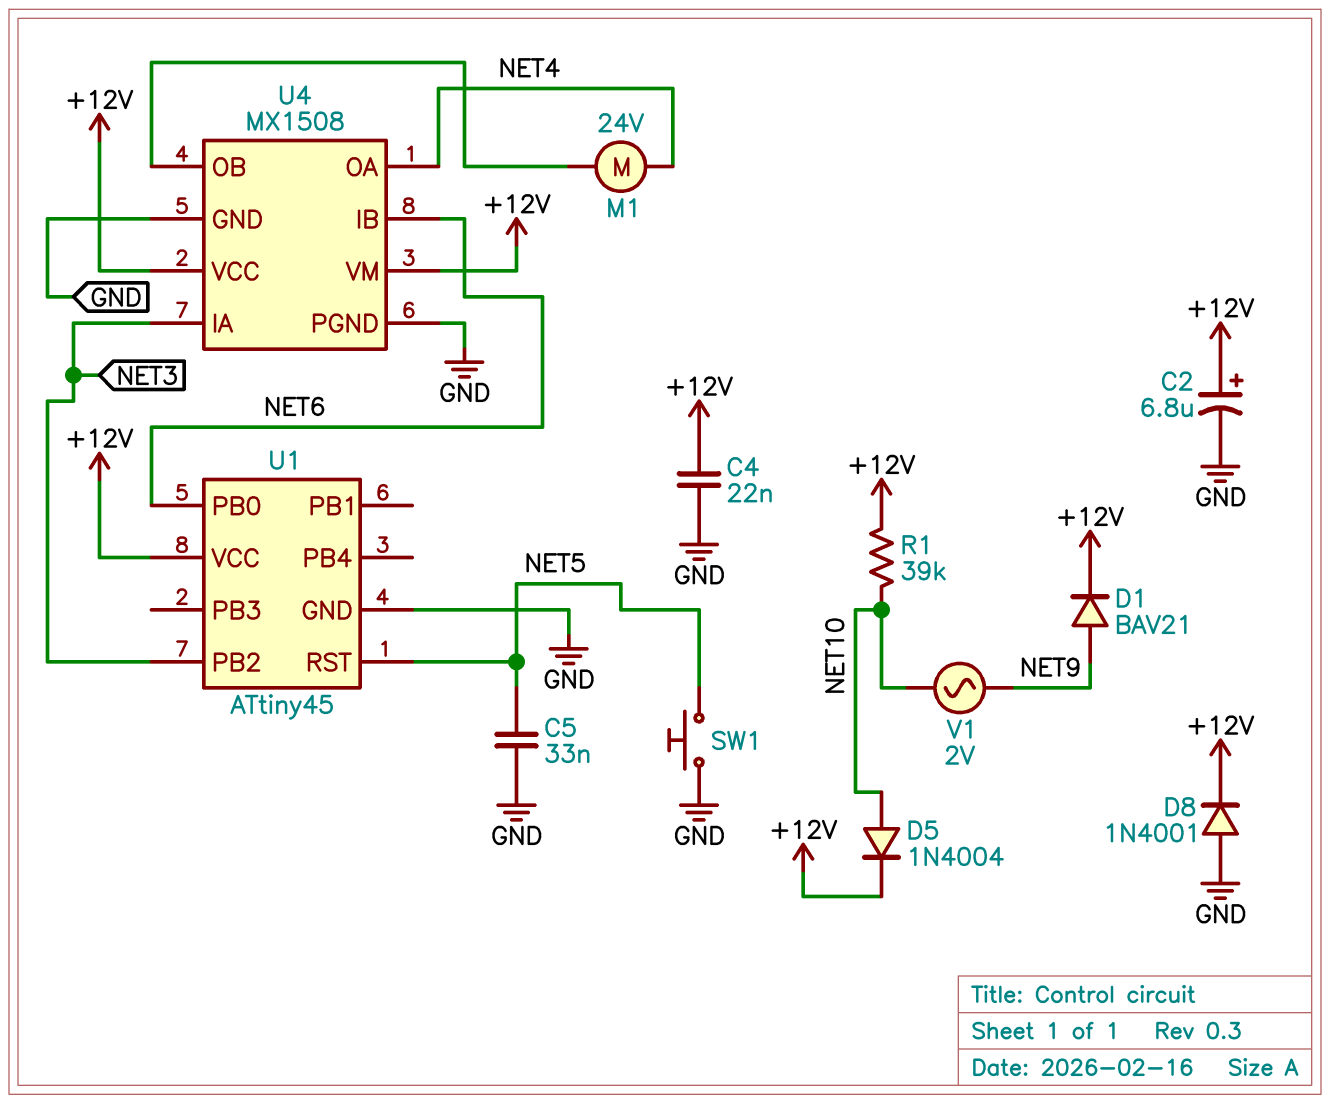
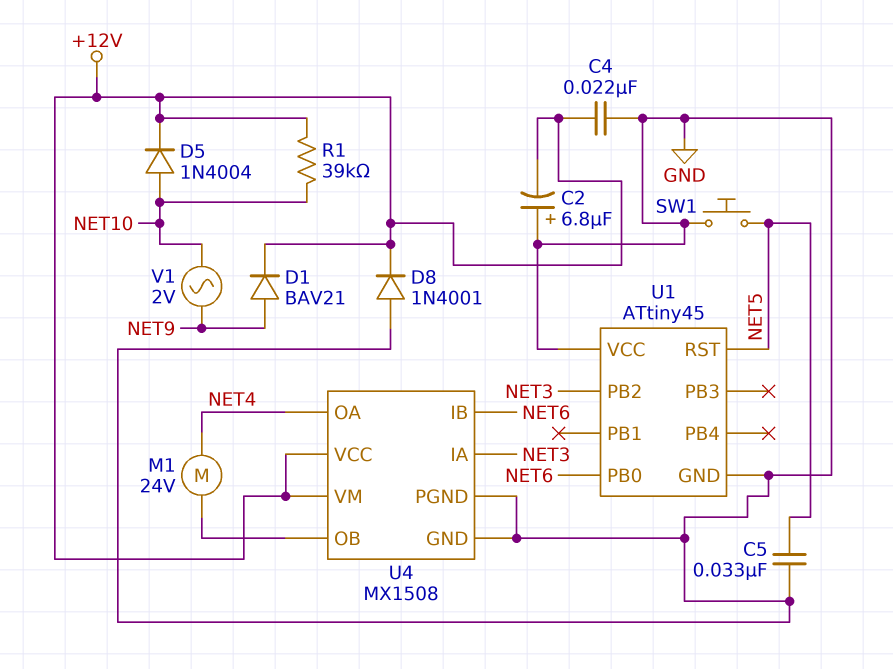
C2: 6.8uF (plus +12V, minus GND) -> 6.8uF (plus GND, minus +12V)
U1 pin VCC: +12V -> GND

